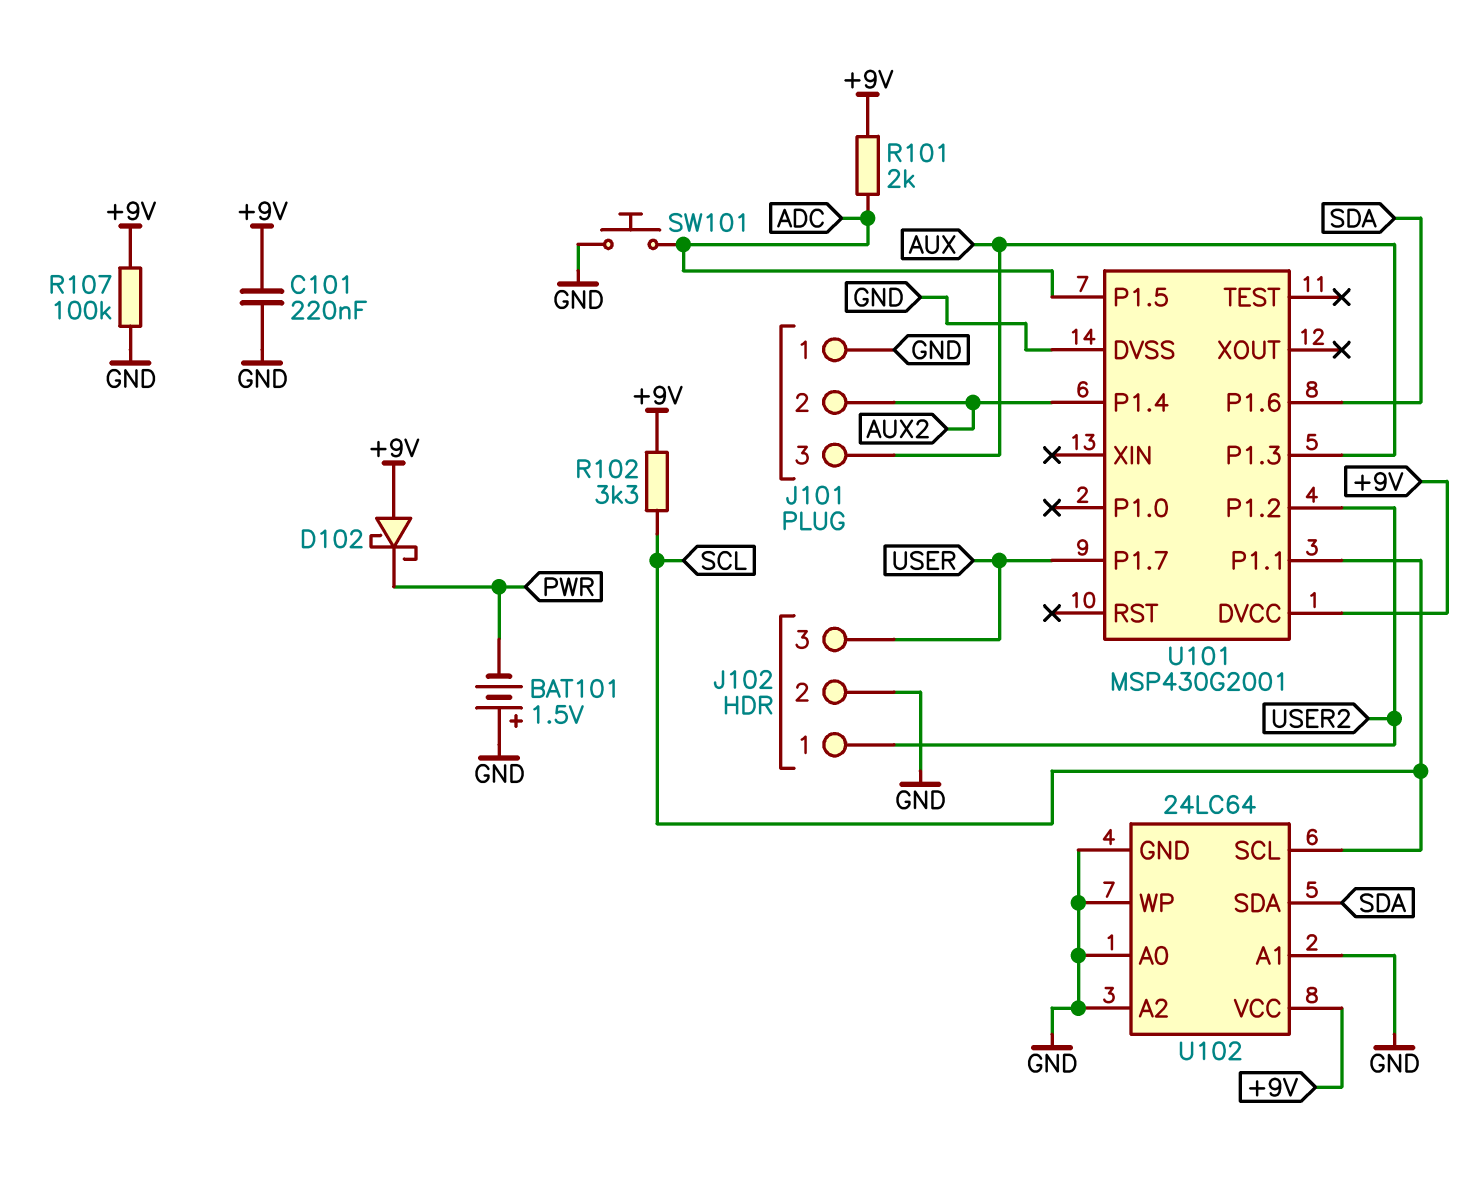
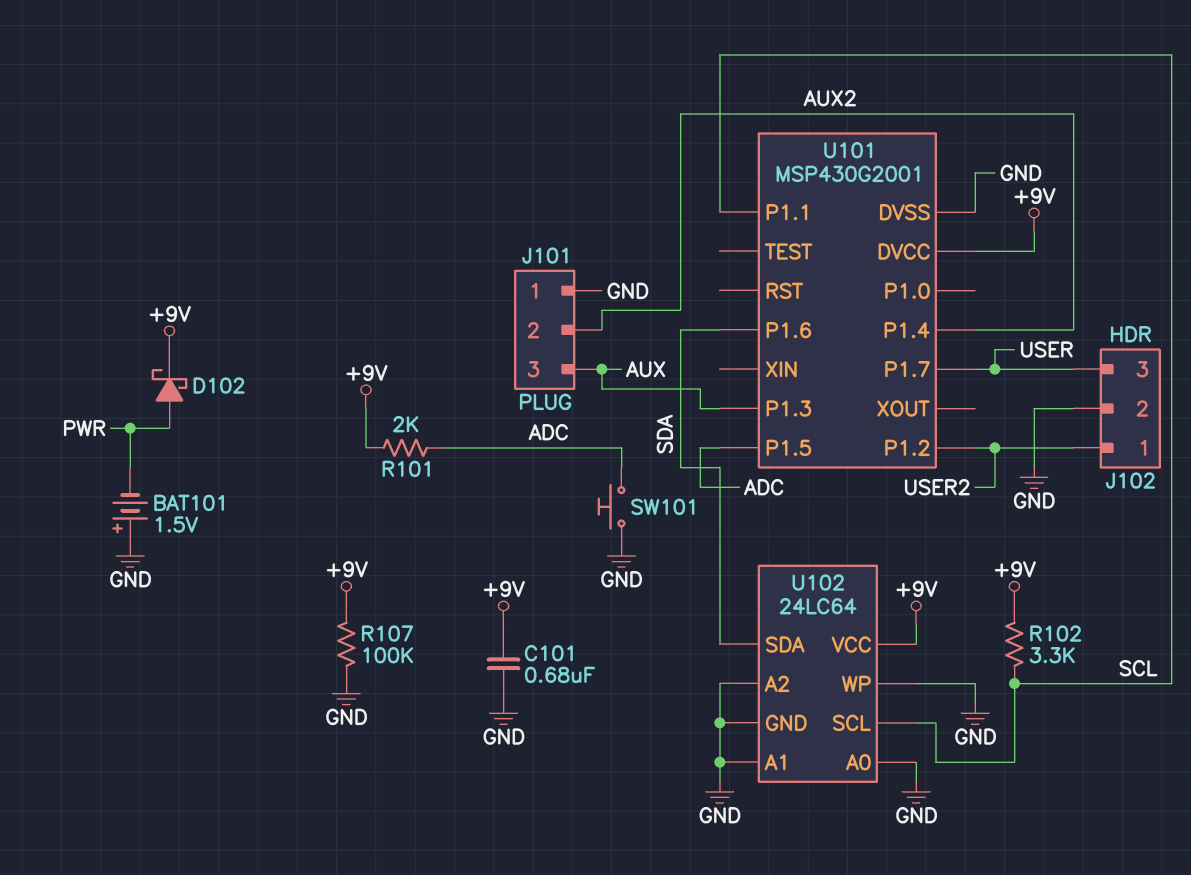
C101: 220nF (+9V, GND) -> 680nF (+9V, GND)
D102: schottky (A +9V, K PWR) -> schottky (A PWR, K +9V)

